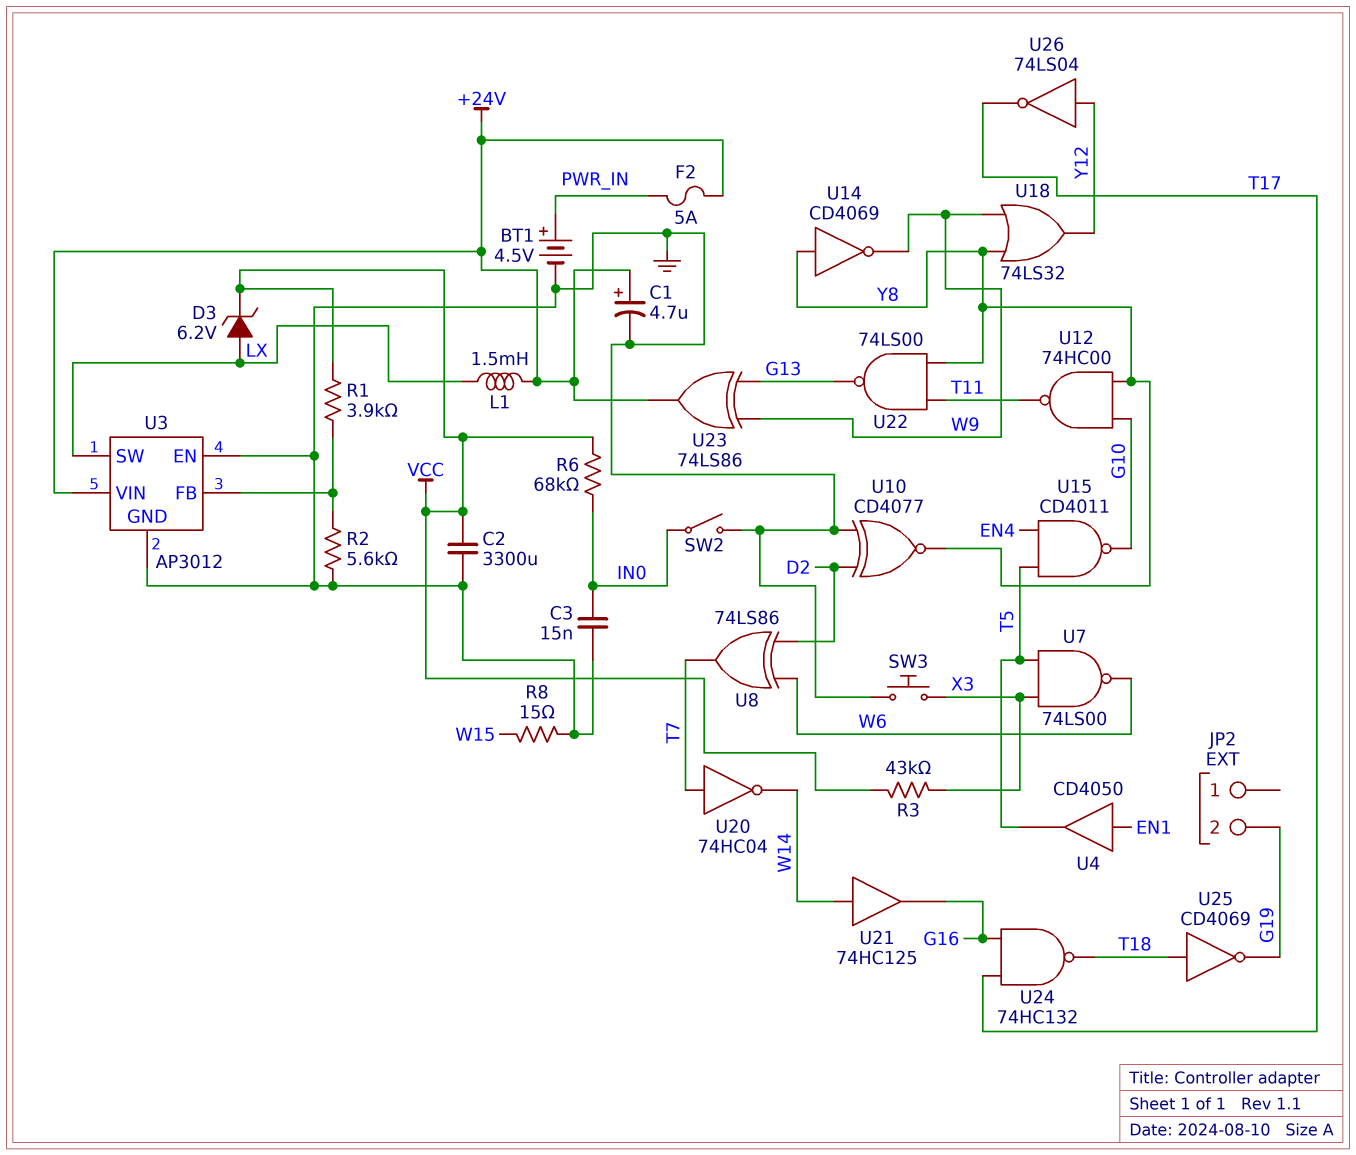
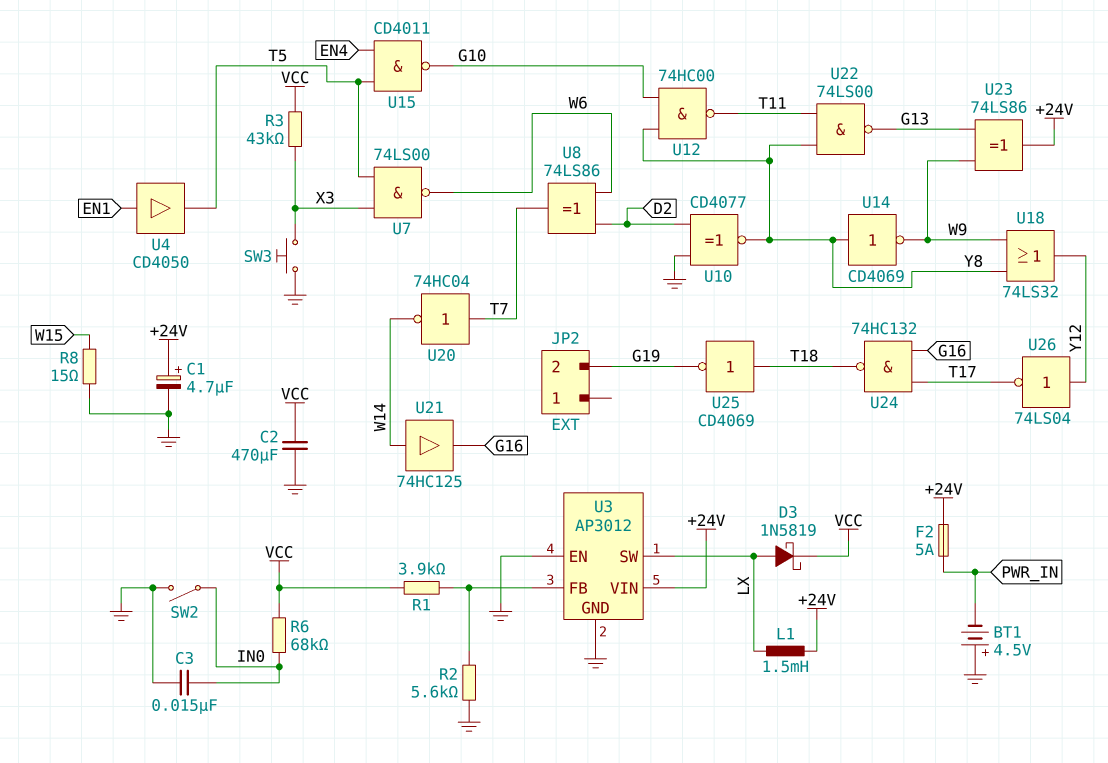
BT1: 4.5V (plus PWR_IN, minus GND) -> 4.5V (plus GND, minus PWR_IN)
C2: 3300uF (GND, VCC) -> 470uF (GND, VCC)
D3: zener 6.2V (A LX, K VCC) -> schottky 1N5819 (A LX, K VCC)

